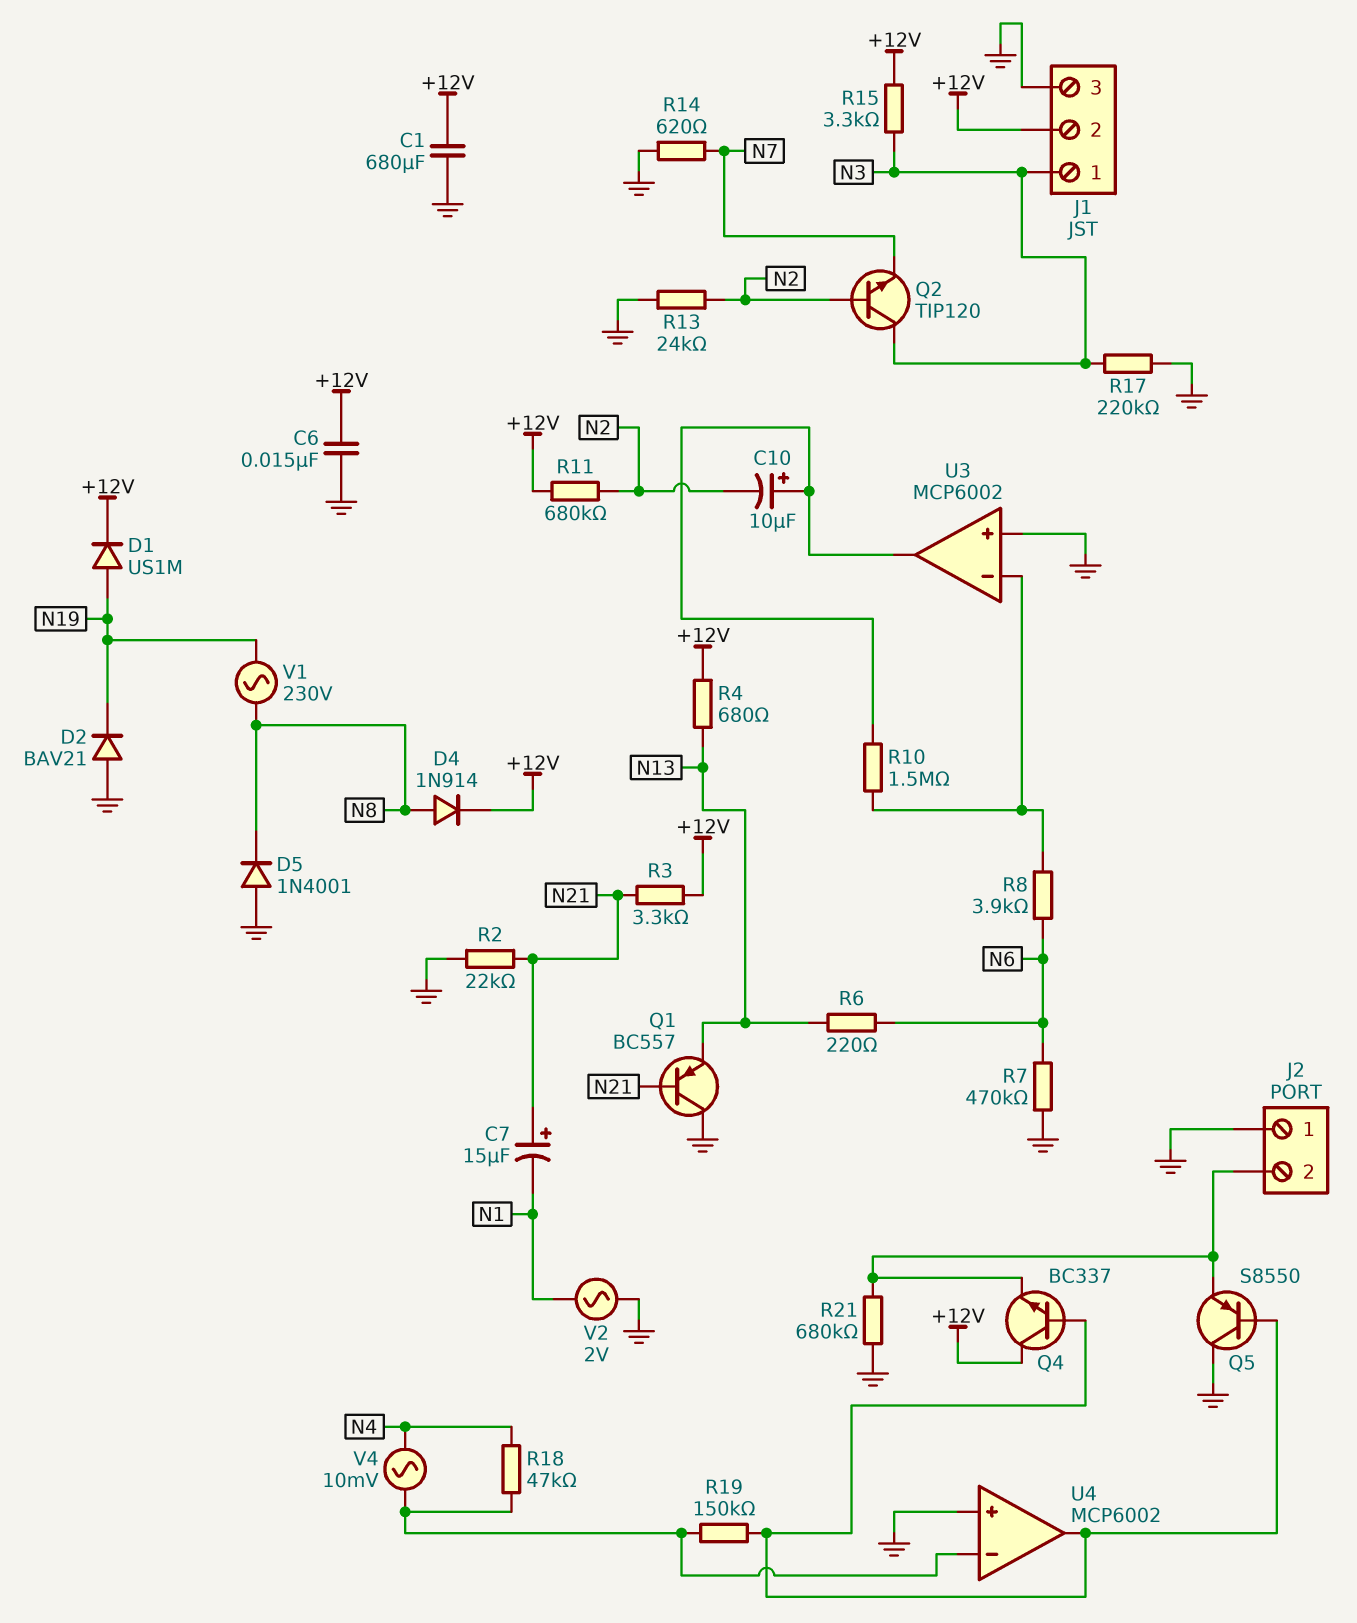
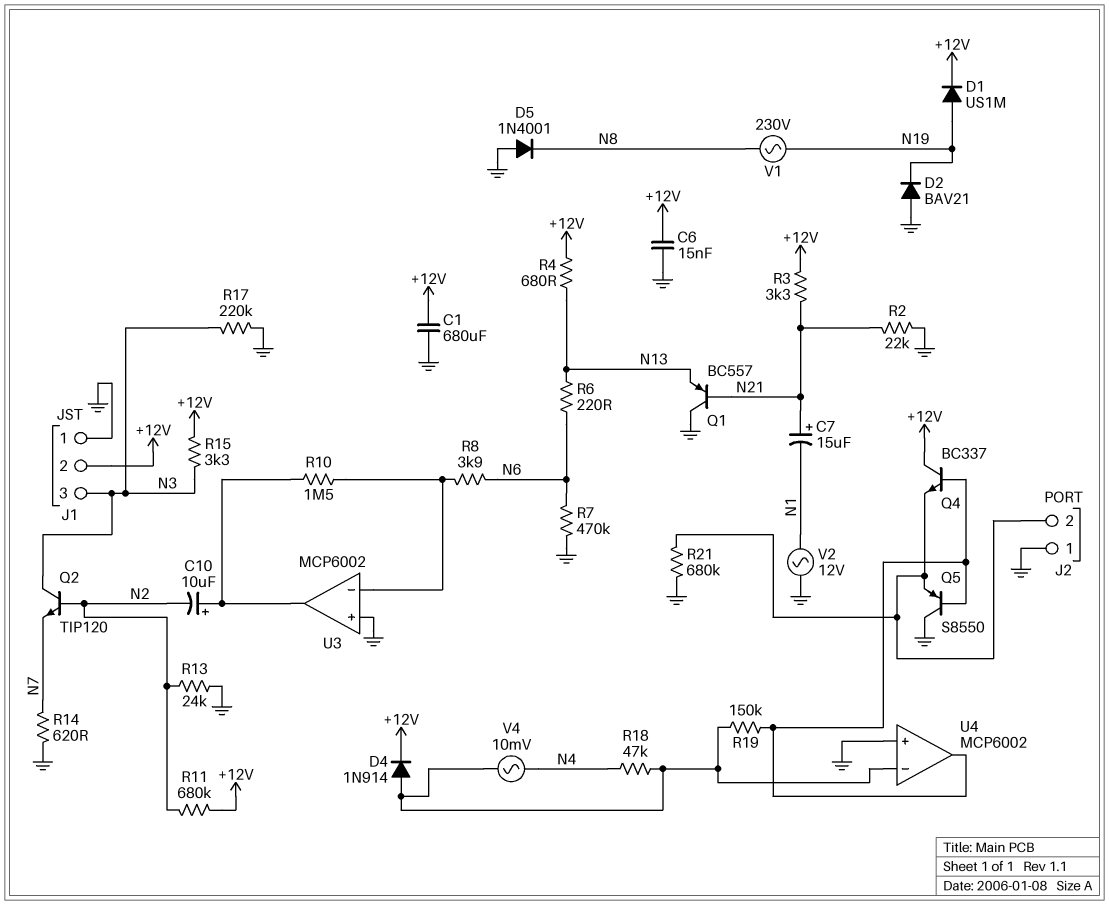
D4: diode 1N914 (A N8, K +12V) -> diode 1N914 (A U4/in-, K +12V)
J1 pin 1: N3 -> GND
J1 pin 3: GND -> N3
V2: AC 2V (GND, N1) -> AC 12V (GND, N1)

